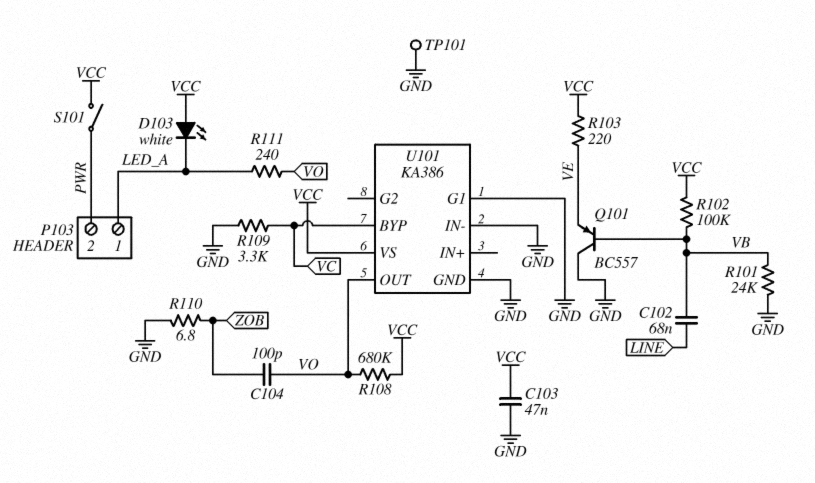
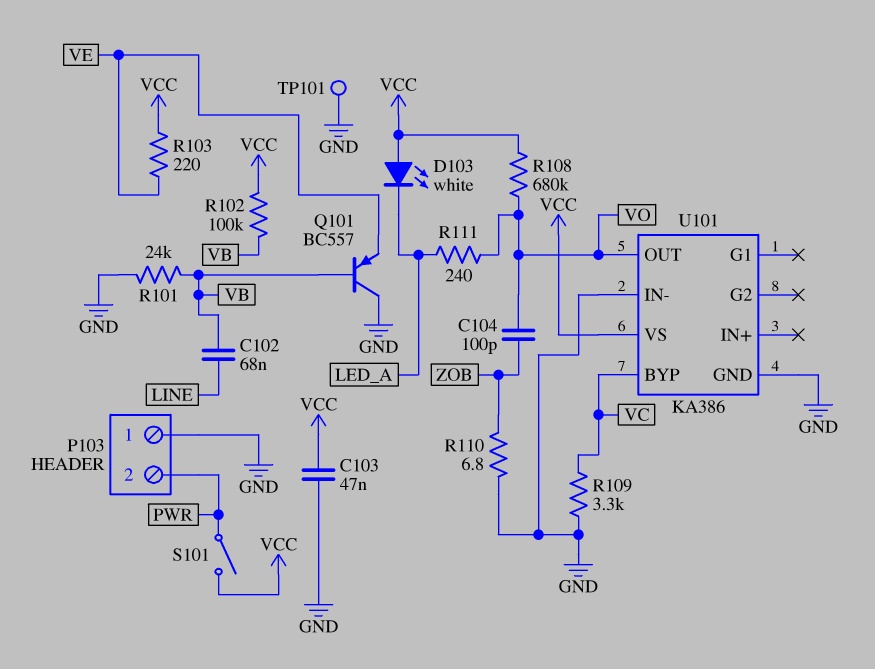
P103 pin 1: LED_A -> GND
U101 pin G1: GND -> none

